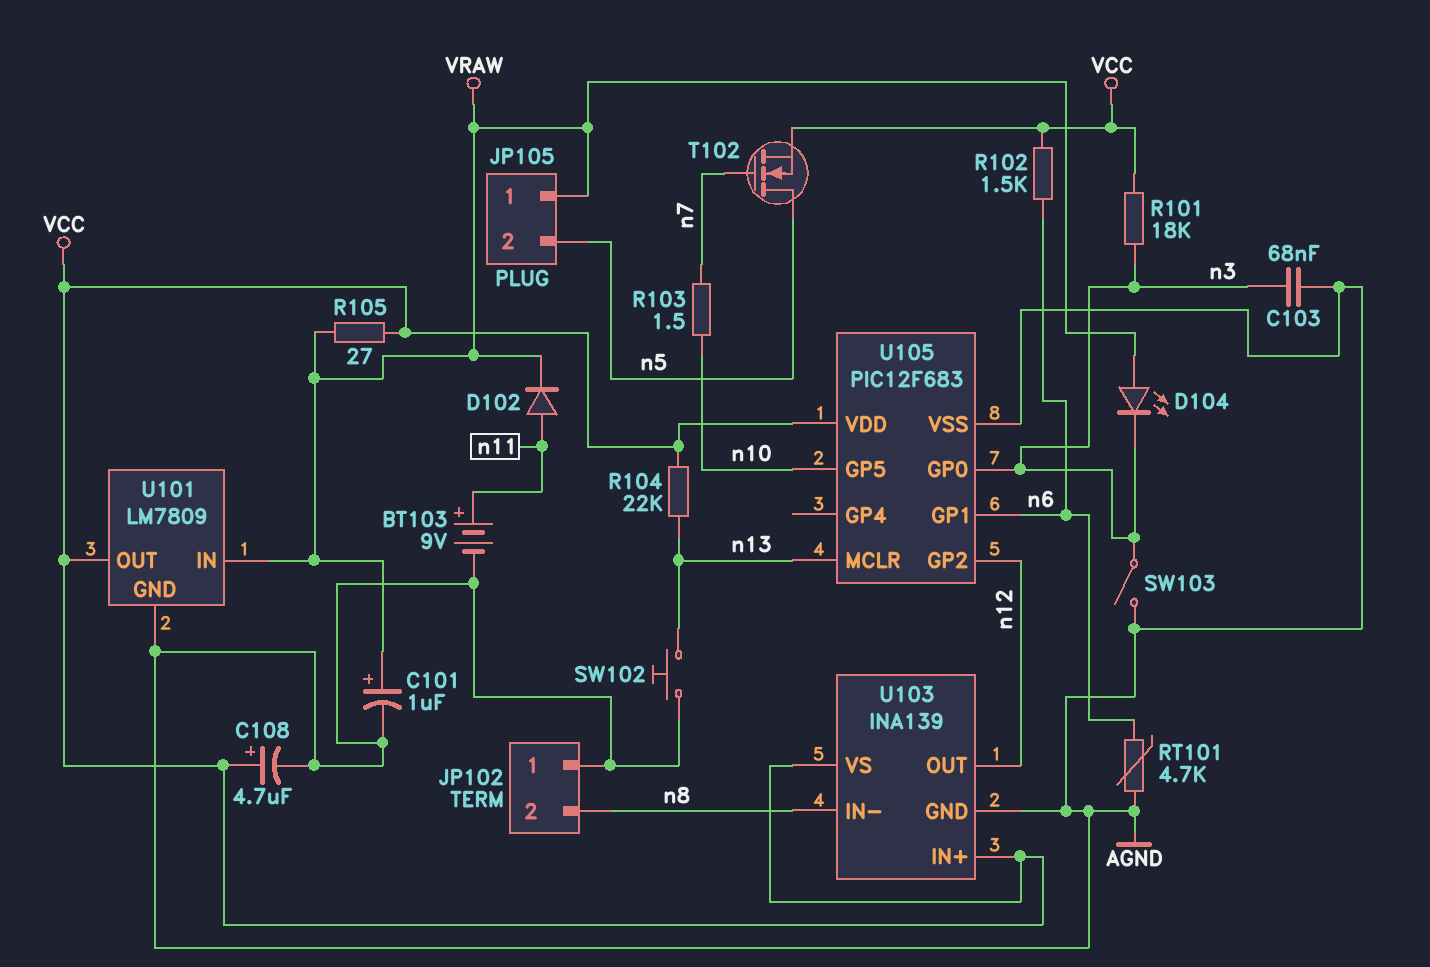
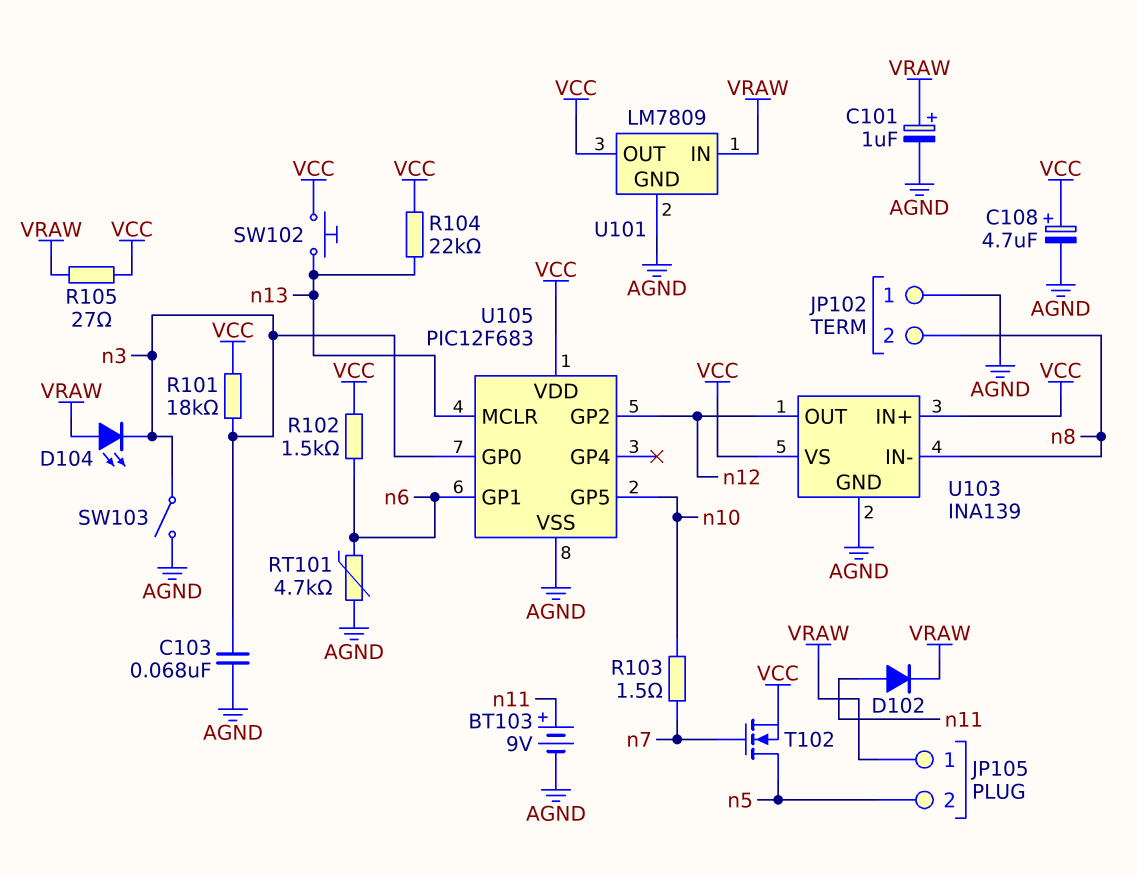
SW102: button (AGND, n13) -> button (VCC, n13)

